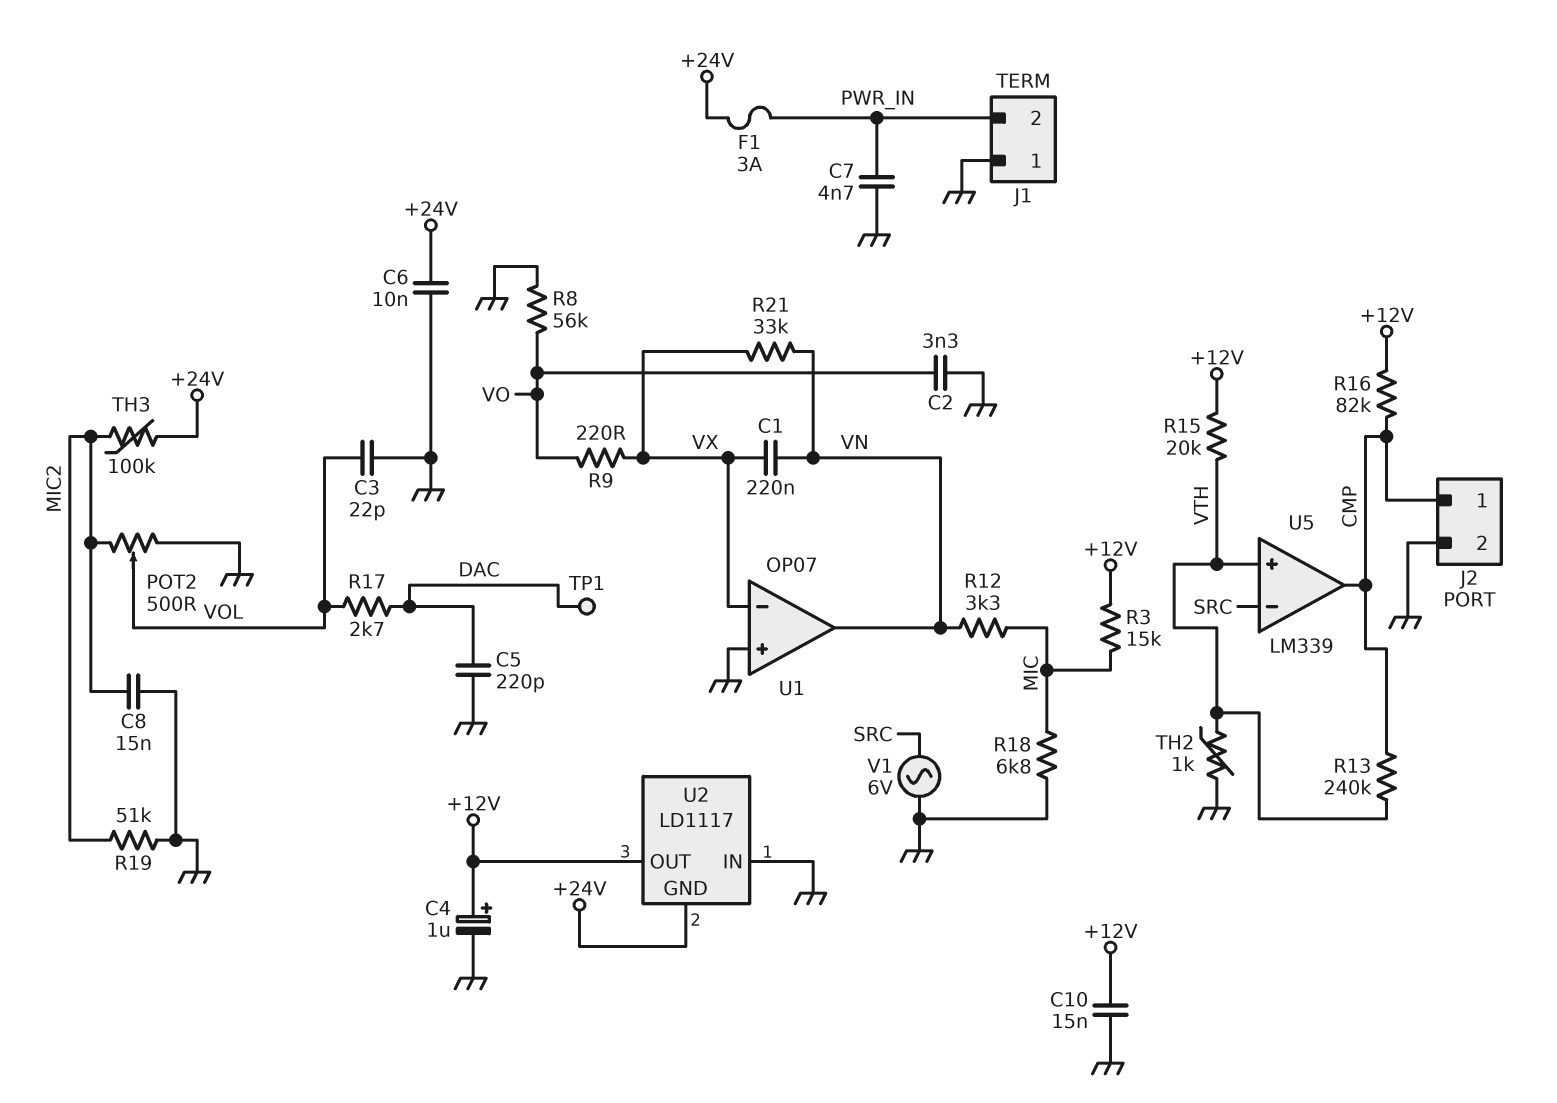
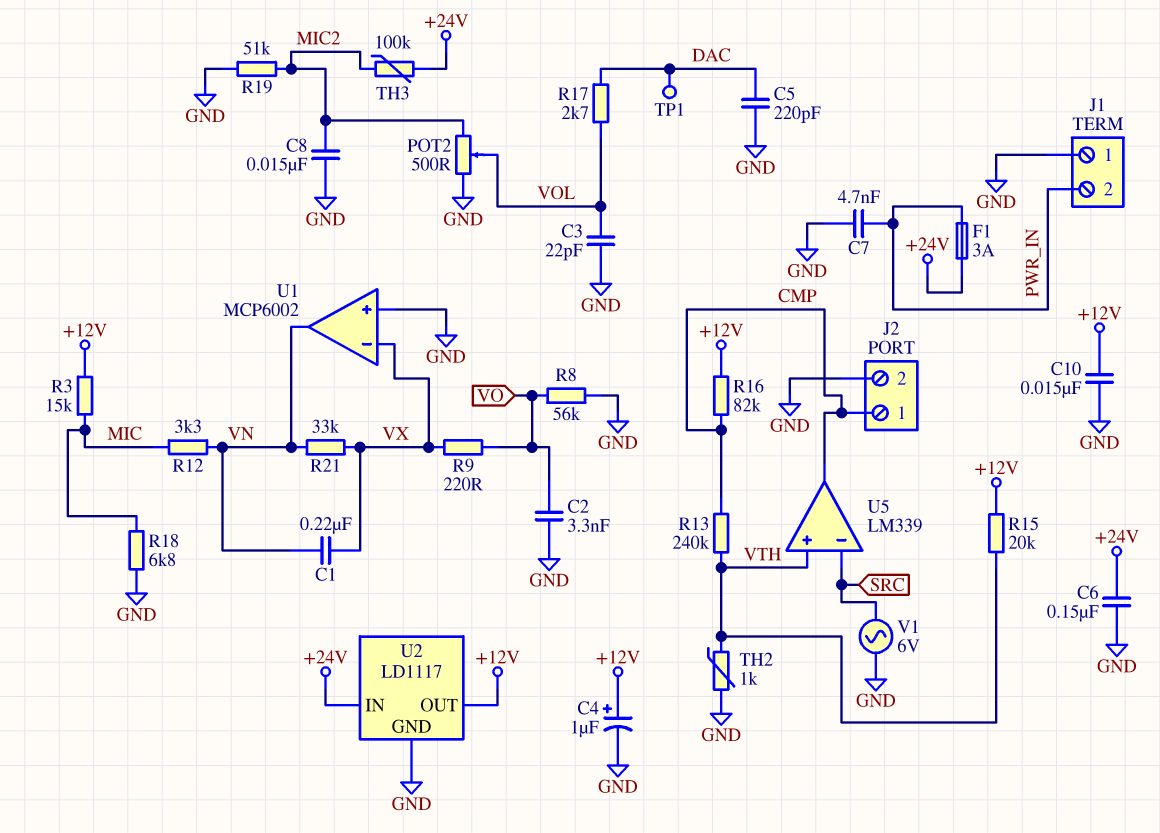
C6: 10nF (+24V, GND) -> 150nF (+24V, GND)
U1: OP07 -> MCP6002
U2 pin GND: +24V -> GND
U2 pin IN: GND -> +24V

